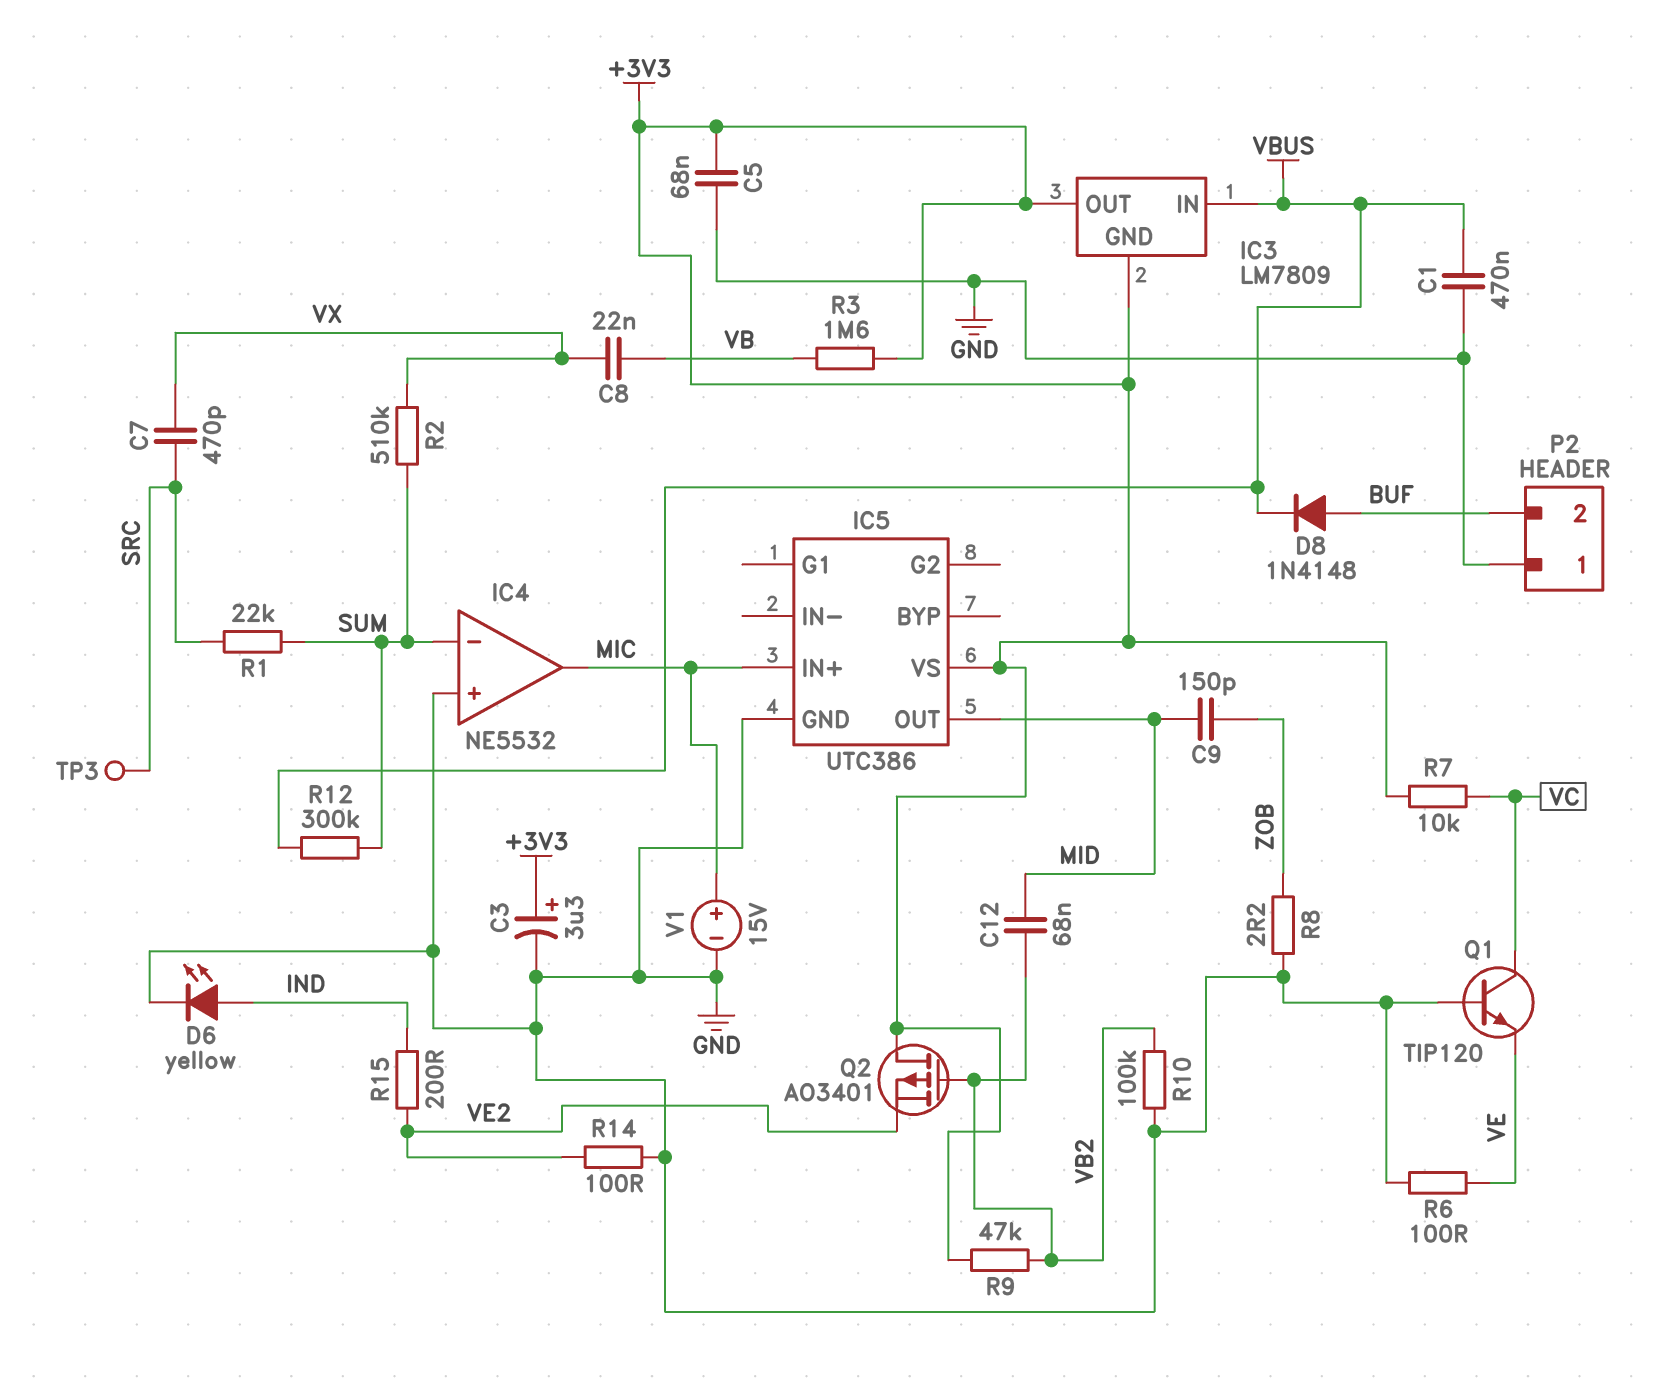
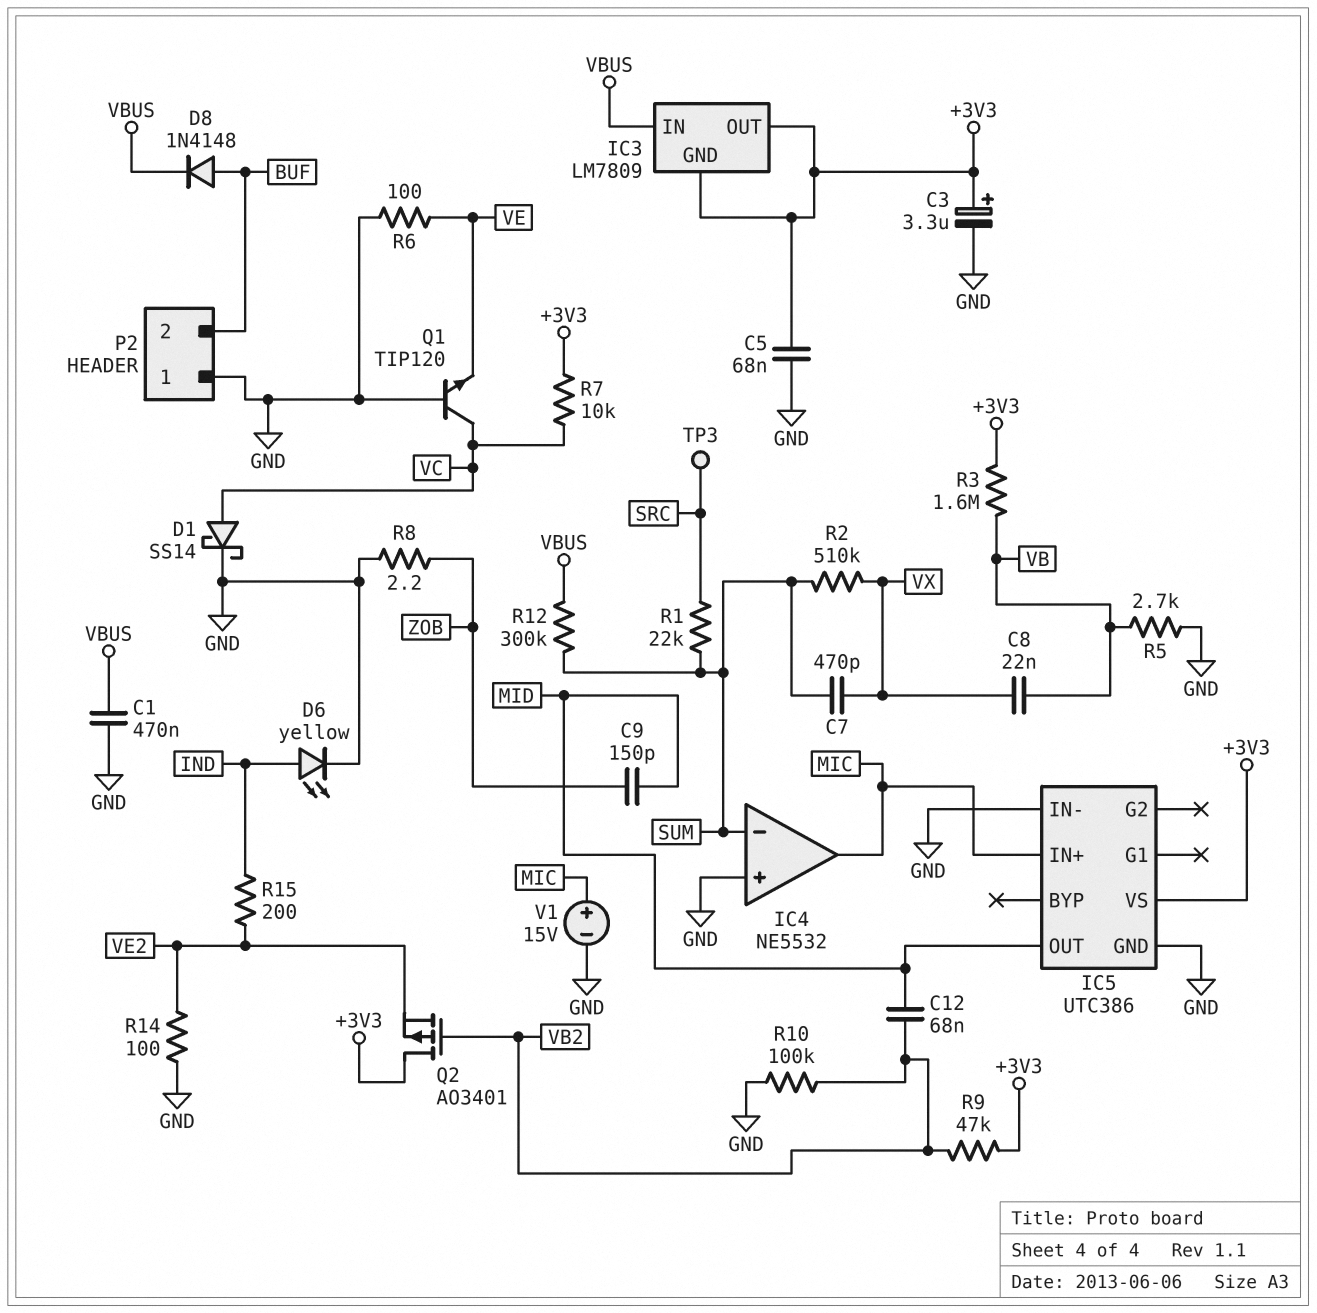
C7: 470pF (SRC, VX) -> 470pF (SUM, VX)
D1: none -> schottky SS14 (A VC, K GND)
IC5 pin IN-: none -> GND
R5: none -> 2.7k (GND, VB)

